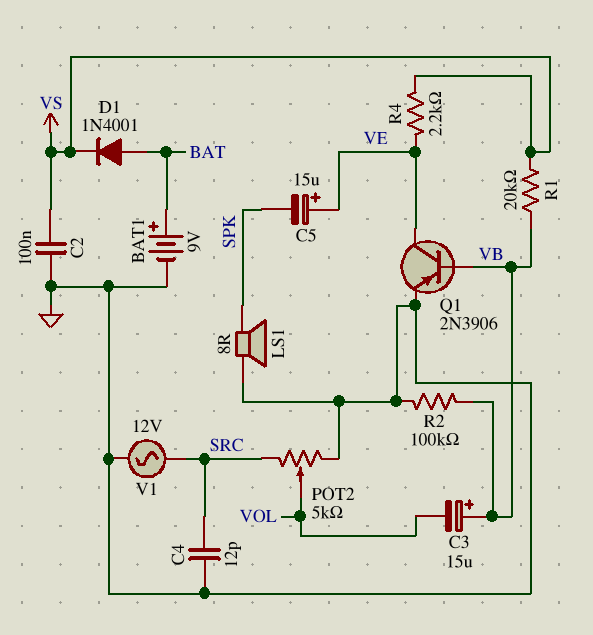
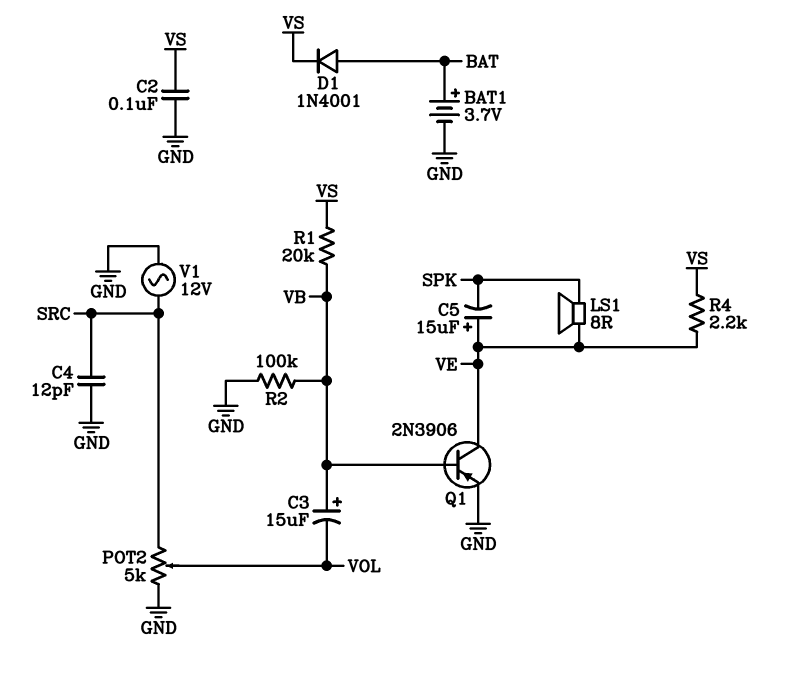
BAT1: 9V (plus BAT, minus GND) -> 3.7V (plus BAT, minus GND)
LS1: speaker 8R (GND, SPK) -> speaker 8R (SPK, VE)

